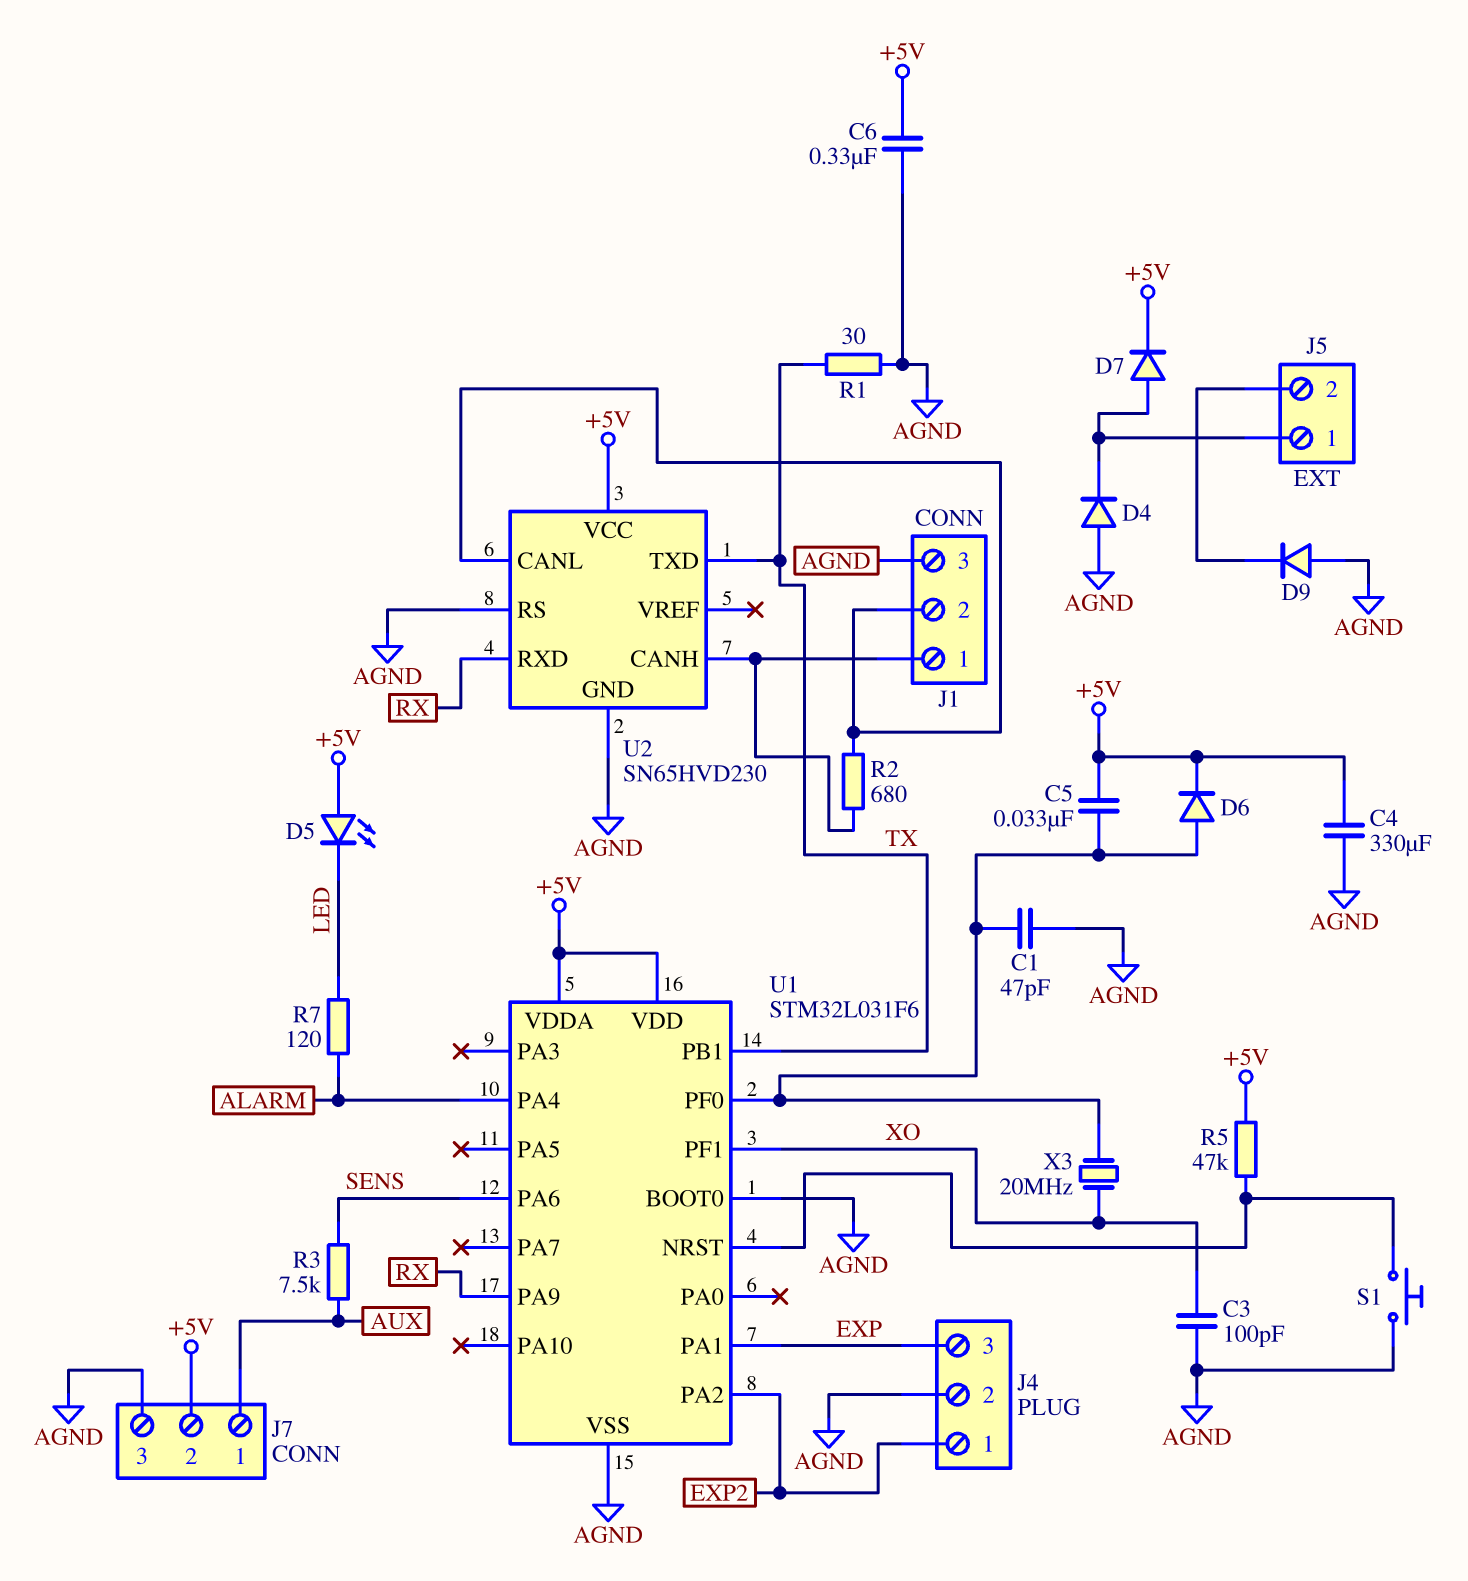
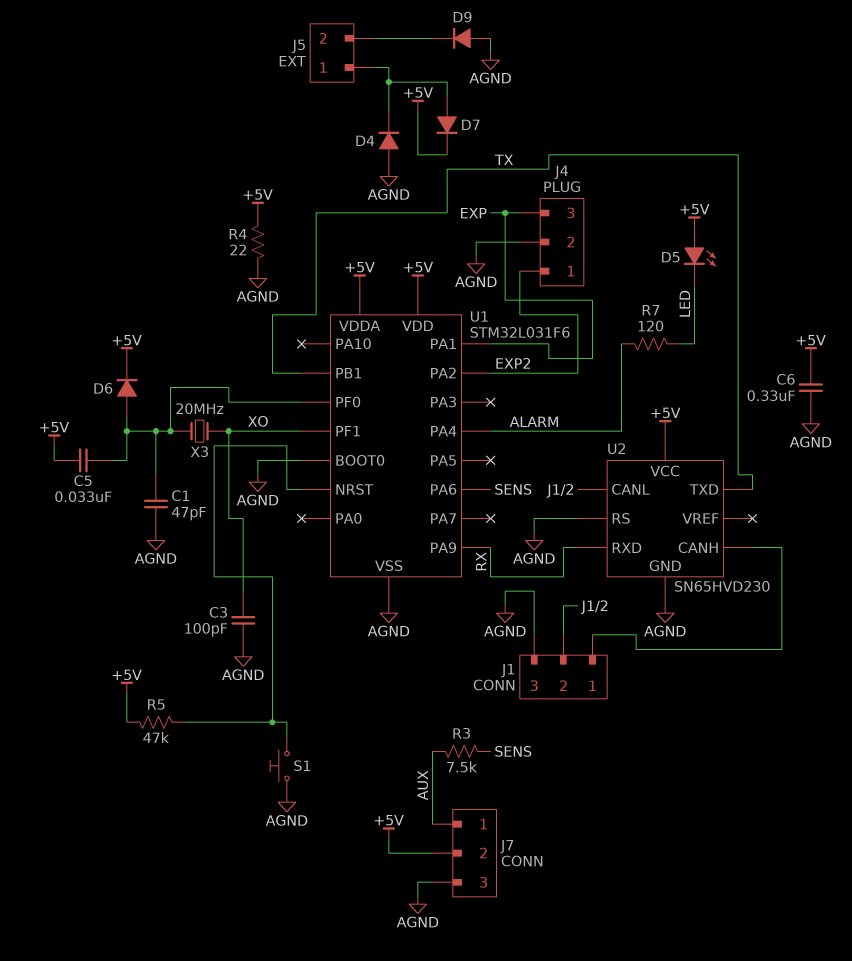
C4: 330uF (+5V, AGND) -> none
R1: 30 (AGND, TX) -> none
R2: 680 (J1/1, J1/2) -> none
R4: none -> 22 (+5V, AGND)

